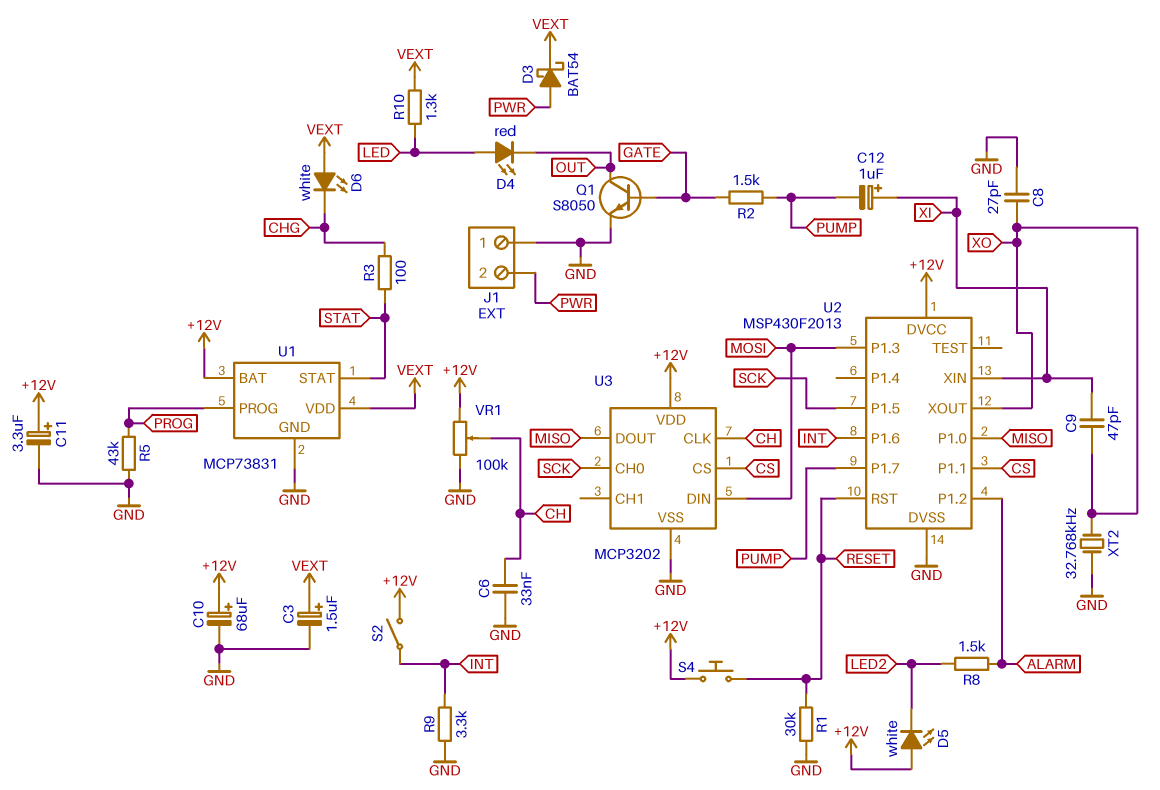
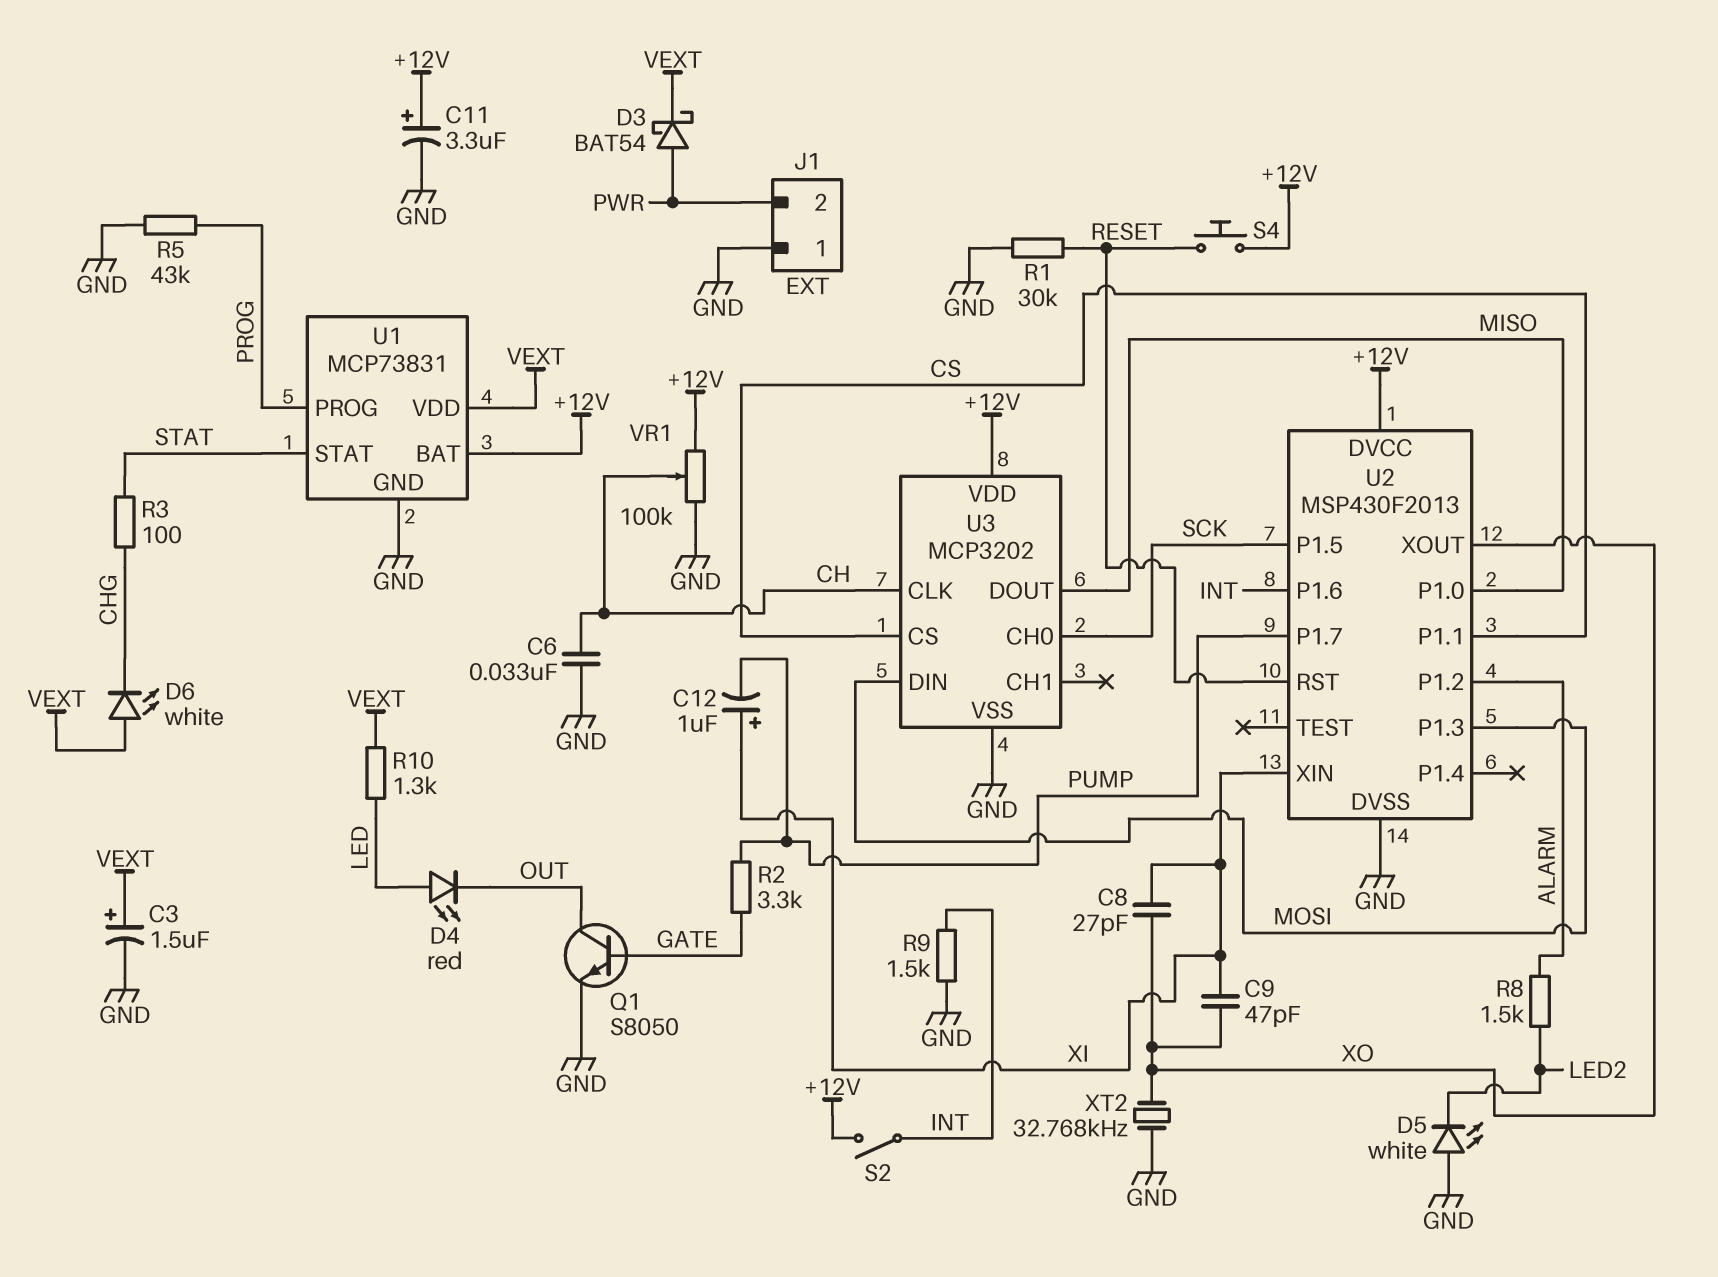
C8: 27pF (GND, XO) -> 27pF (XI, XO)
C10: 68uF (plus +12V, minus GND) -> none
D5: LED white (A +12V, K LED2) -> LED white (A GND, K LED2)
R2: 1.5k (GATE, PUMP) -> 3.3k (GATE, PUMP)
R9: 3.3k (GND, INT) -> 1.5k (GND, INT)

